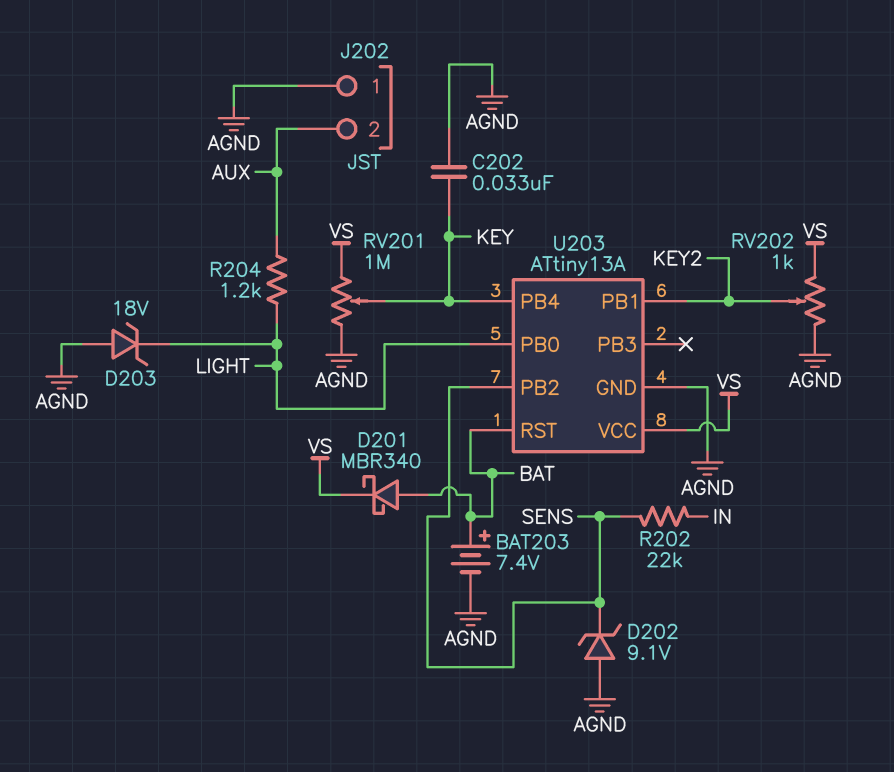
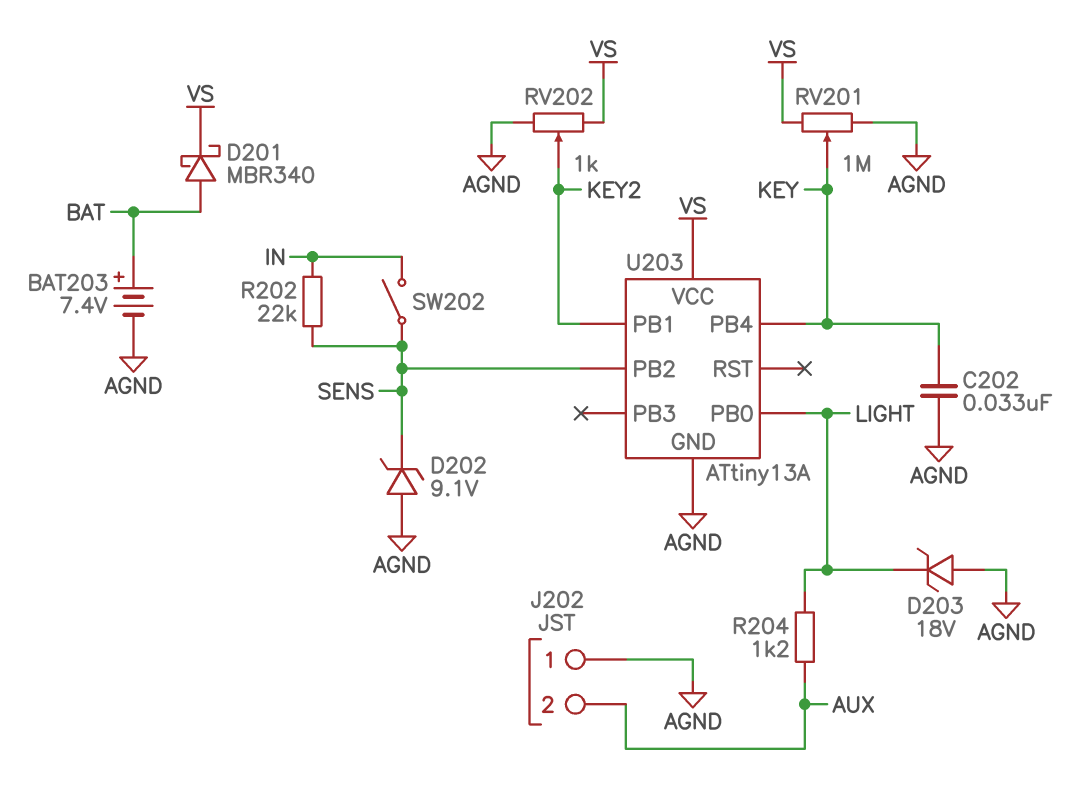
SW202: none -> switch (IN, SENS)
U203 pin RST: BAT -> none

